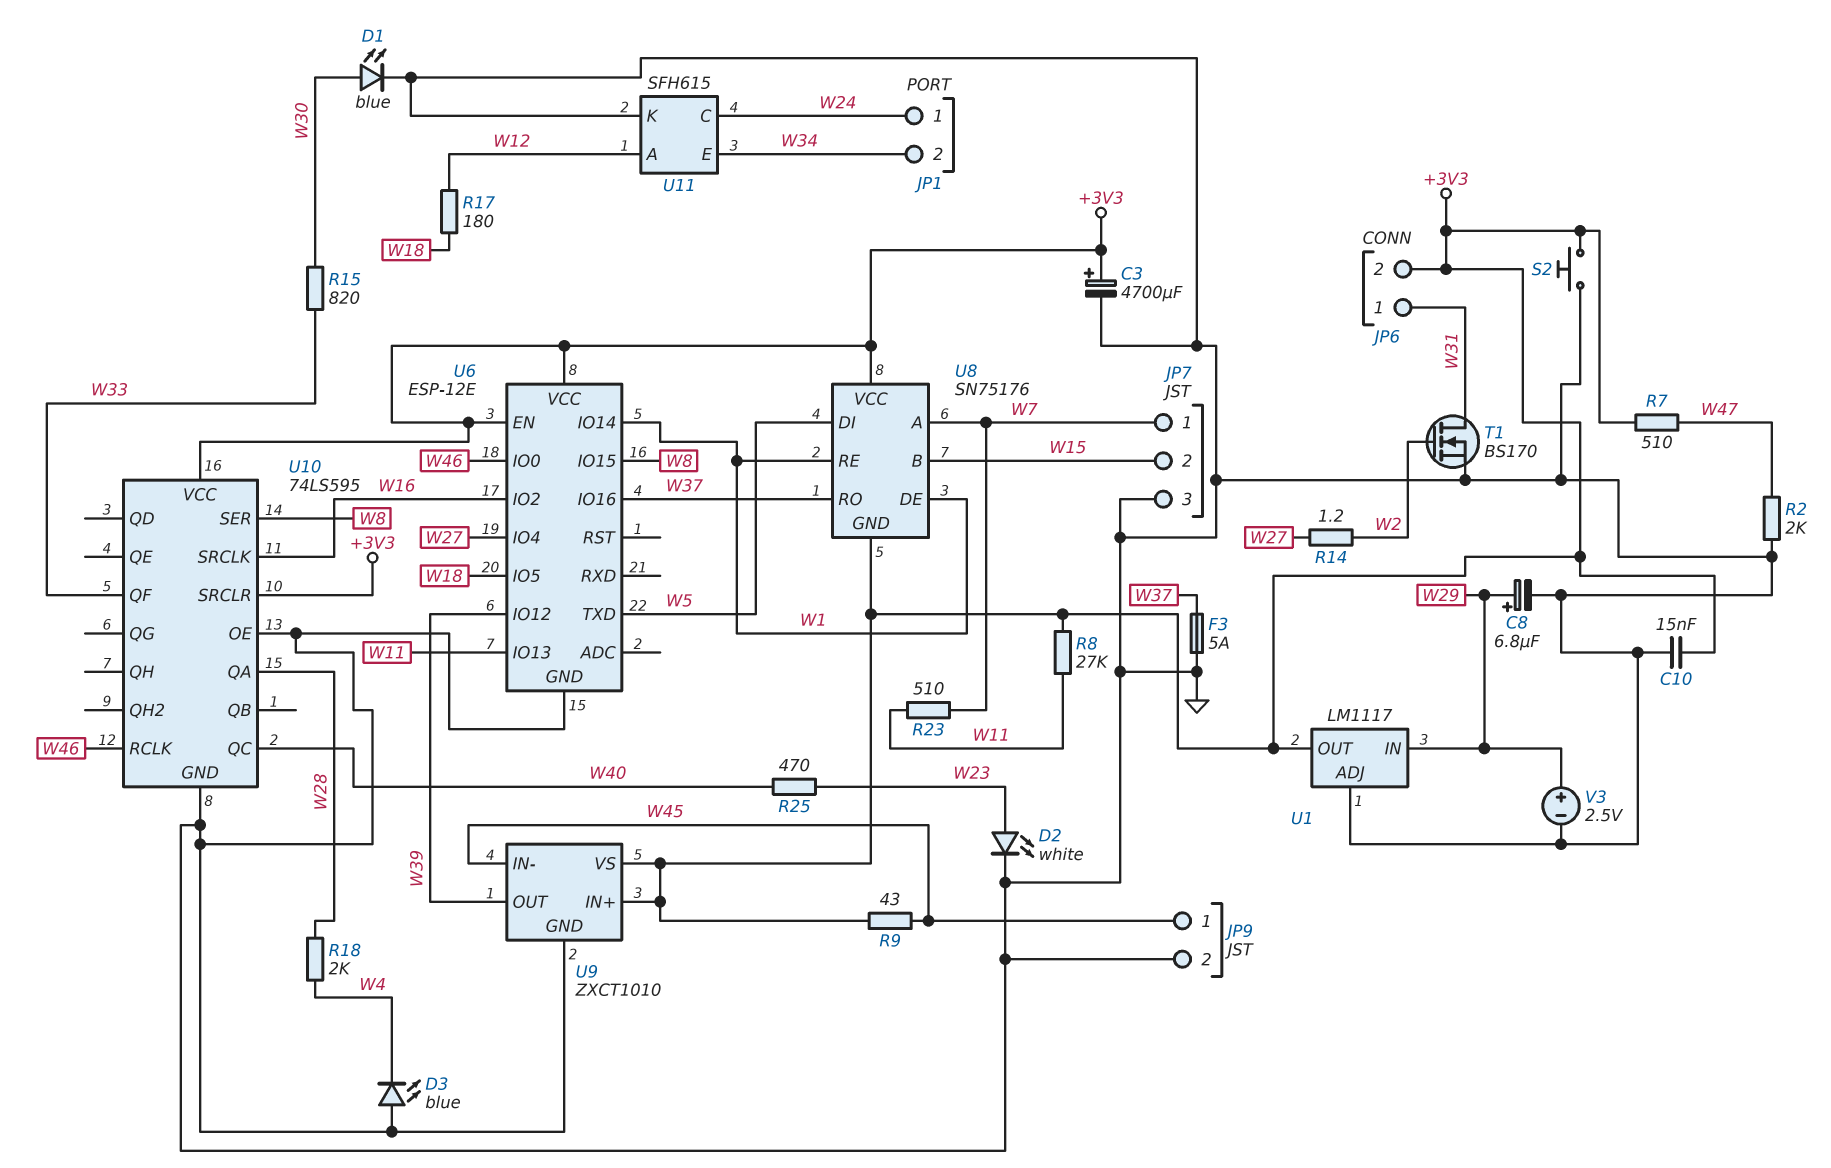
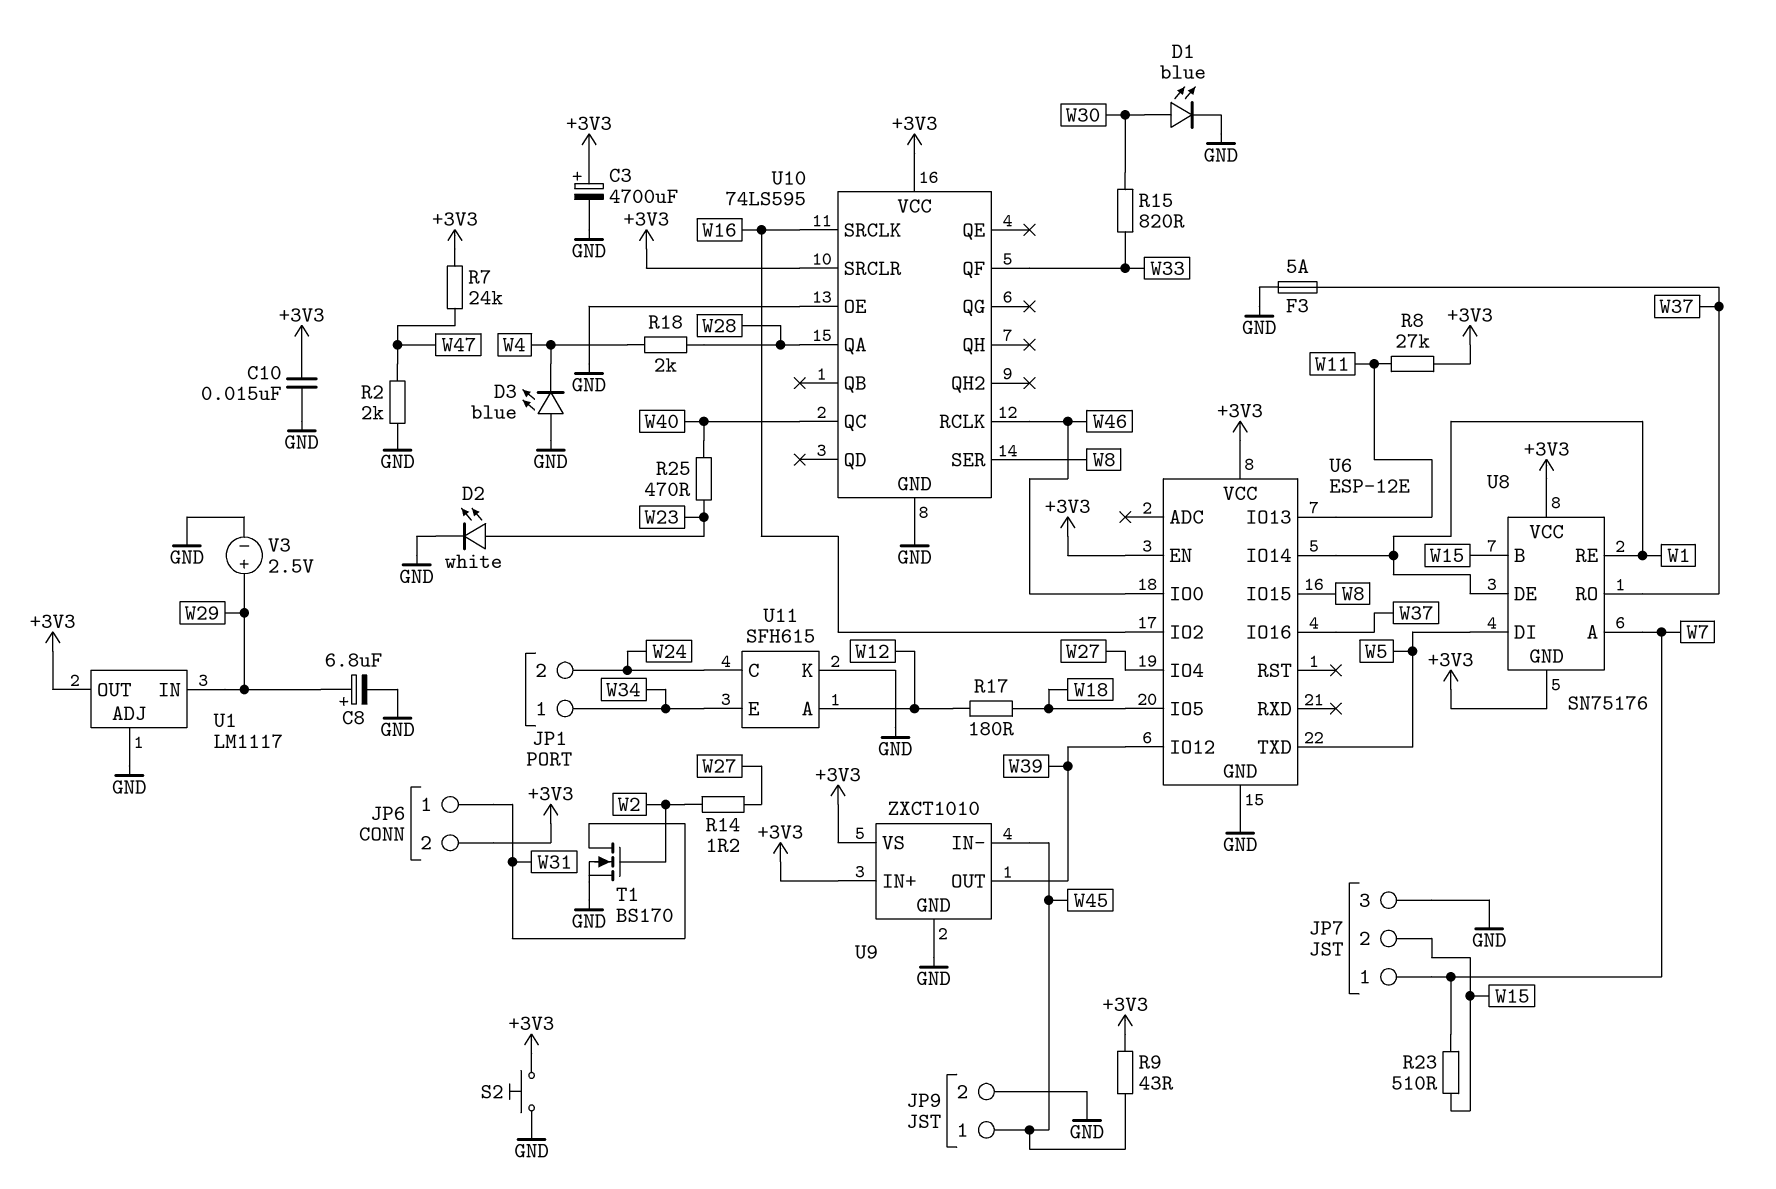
JP1 pin 1: W24 -> W34
JP1 pin 2: W34 -> W24
R7: 510 (+3V3, W47) -> 24k (+3V3, W47)
R23: 510 (W7, W11) -> 510 (W7, W15)

